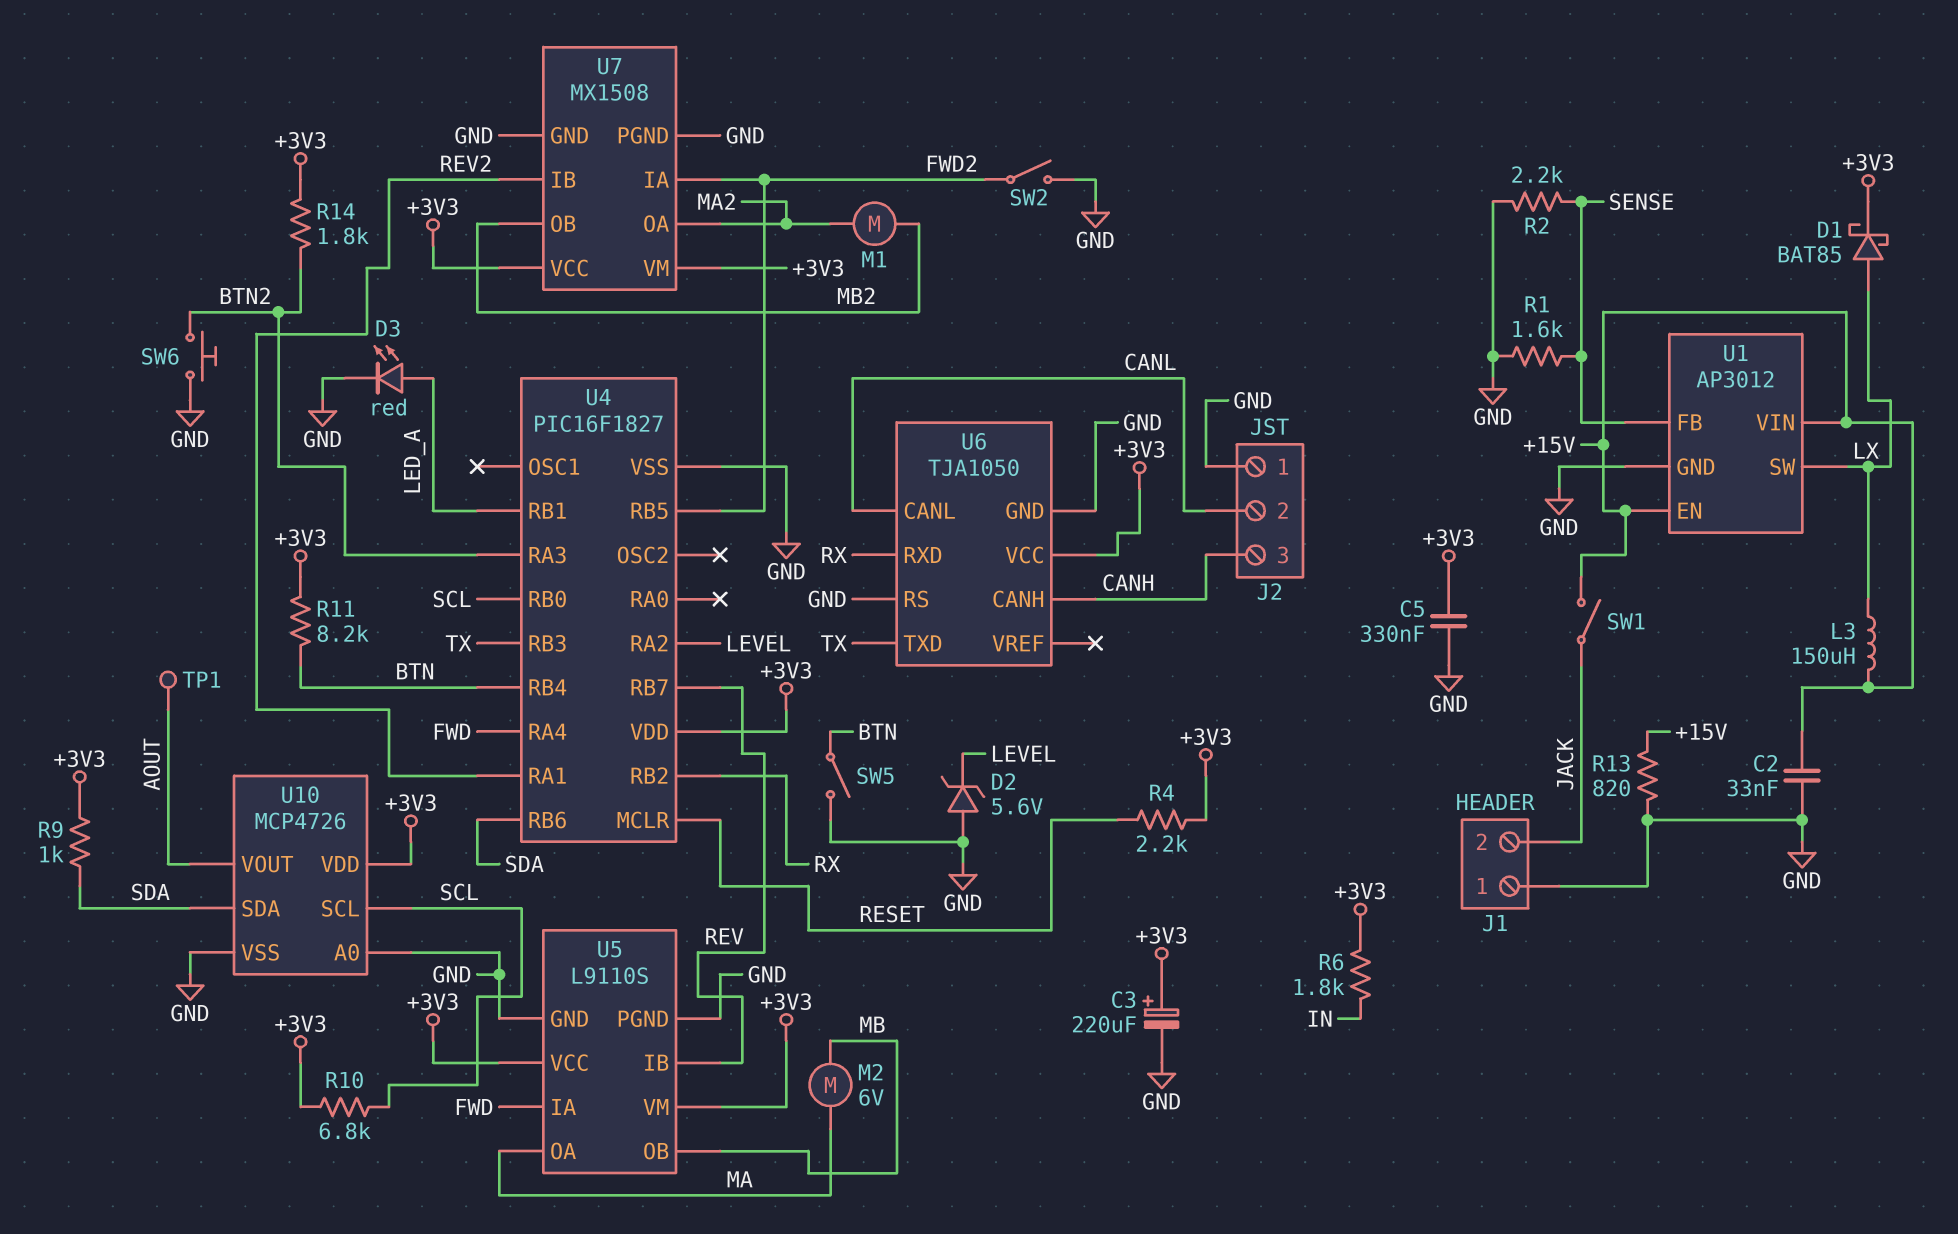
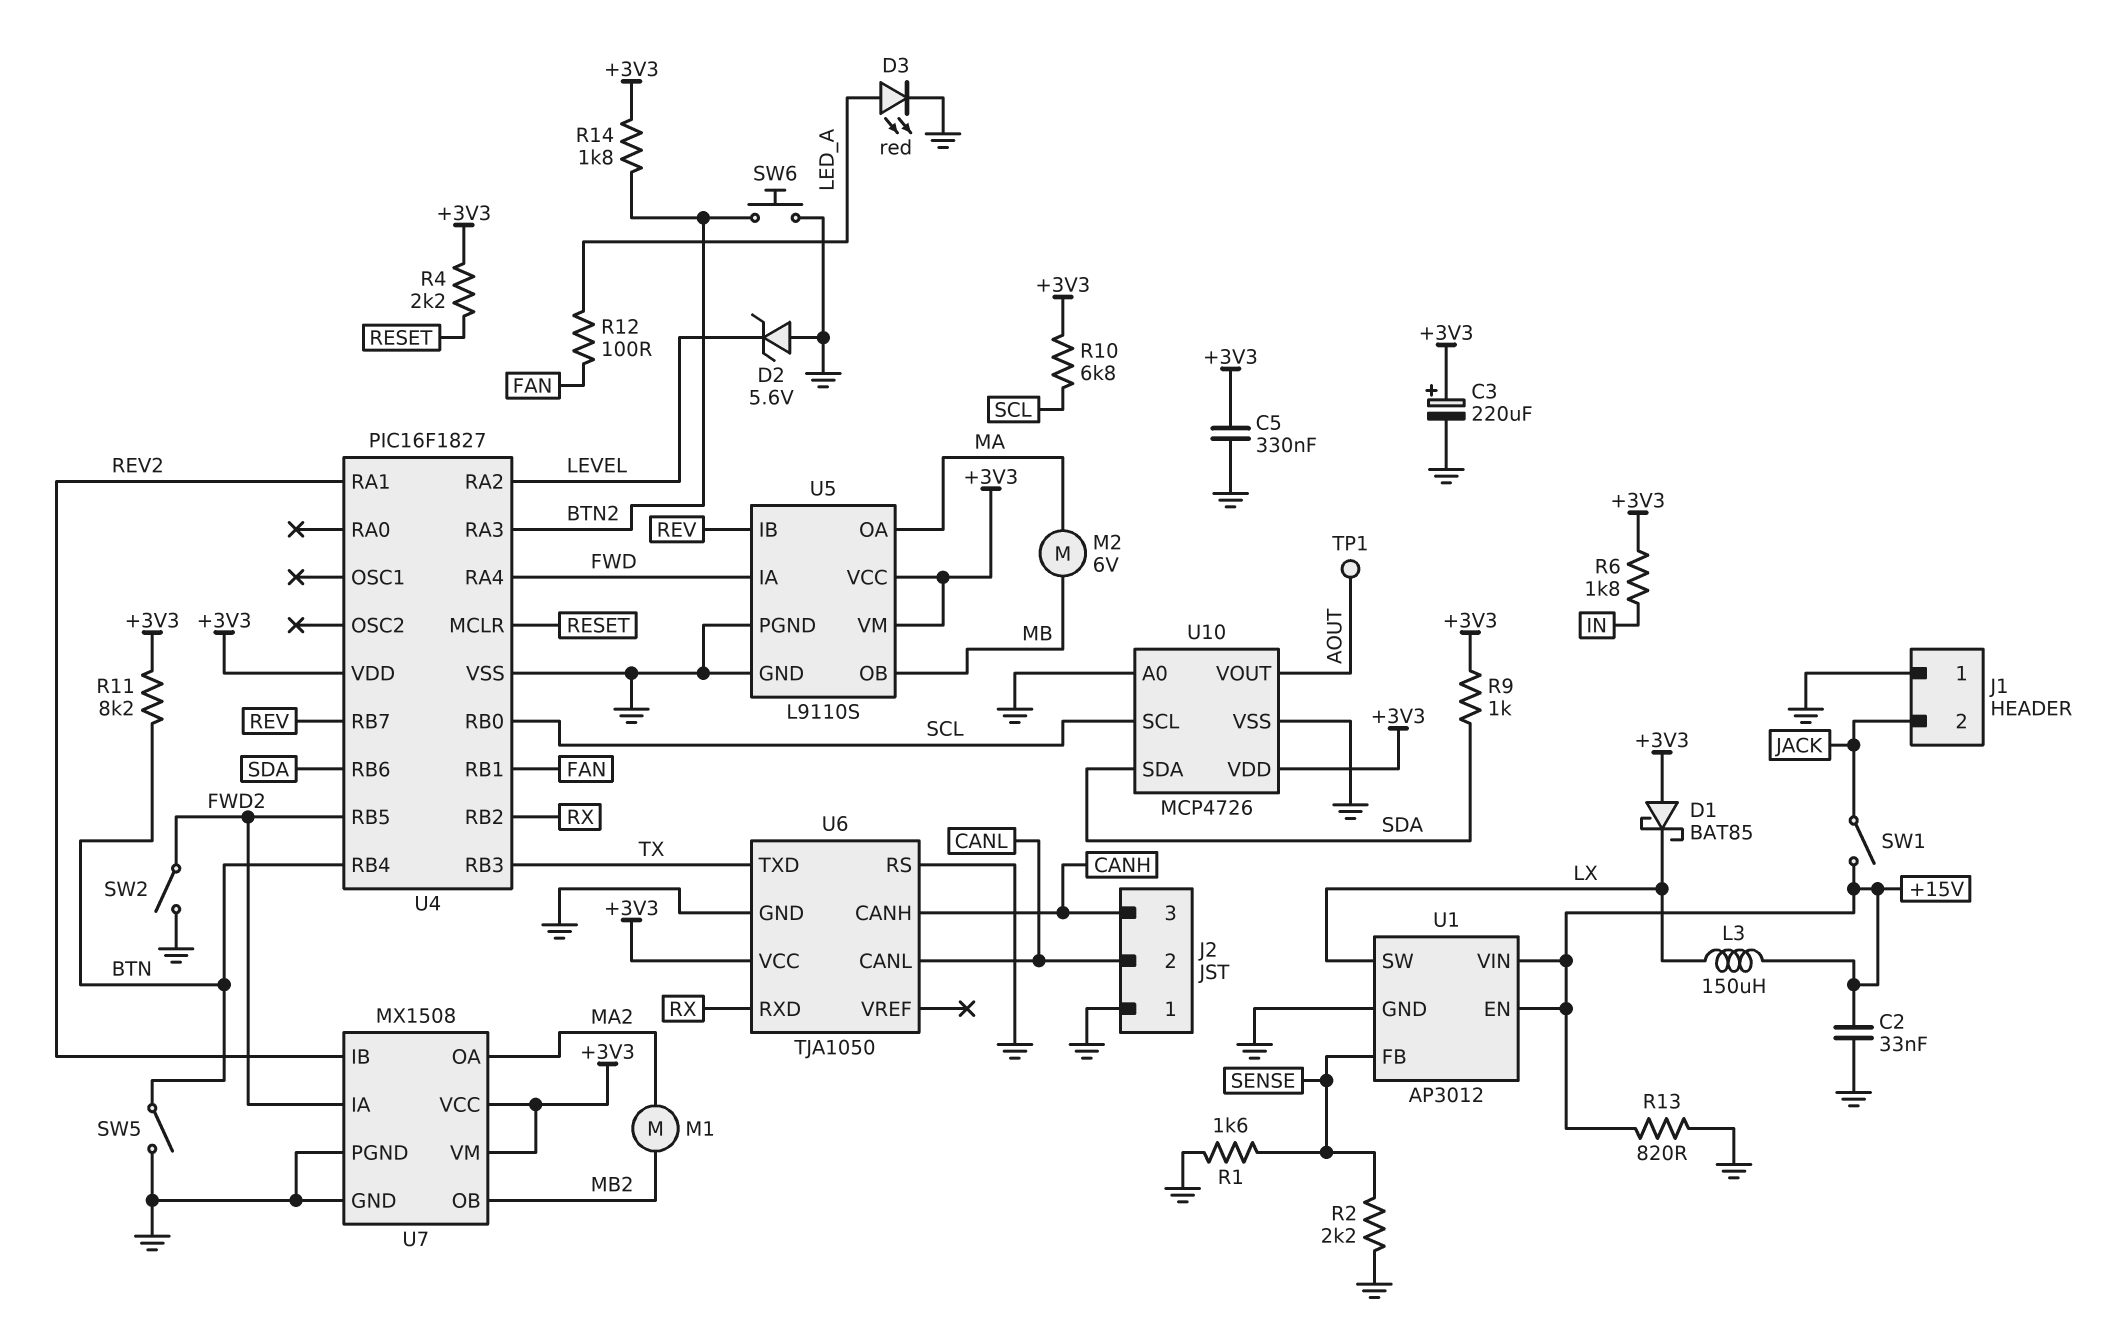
D1: schottky BAT85 (A LX, K +3V3) -> schottky BAT85 (A +3V3, K LX)
R12: none -> 100 (FAN, LED_A)
U4 pin RB1: LED_A -> FAN

